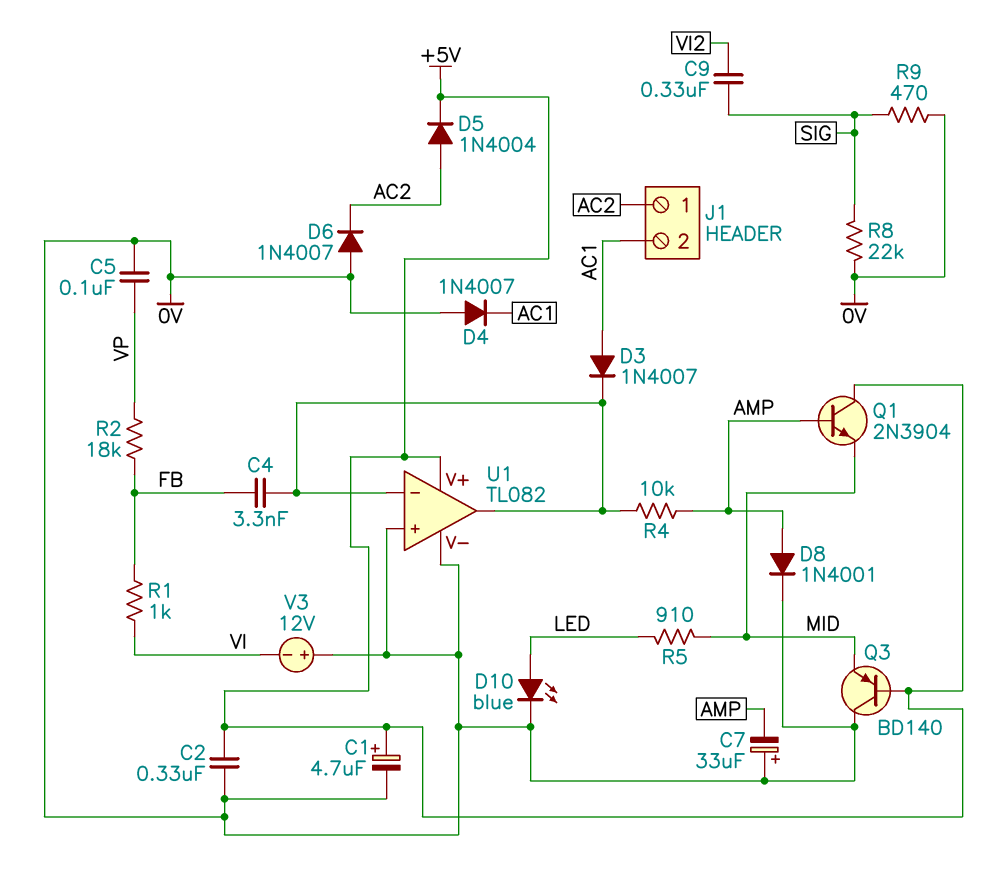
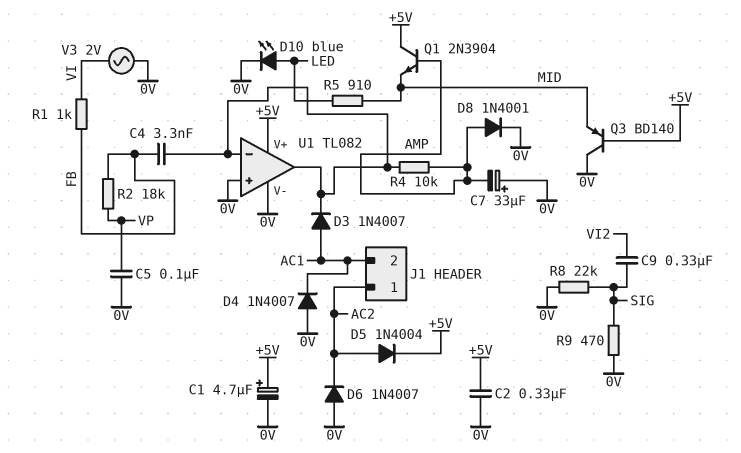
V3: 12V (plus 0V, minus VI) -> AC 2V (0V, VI)

